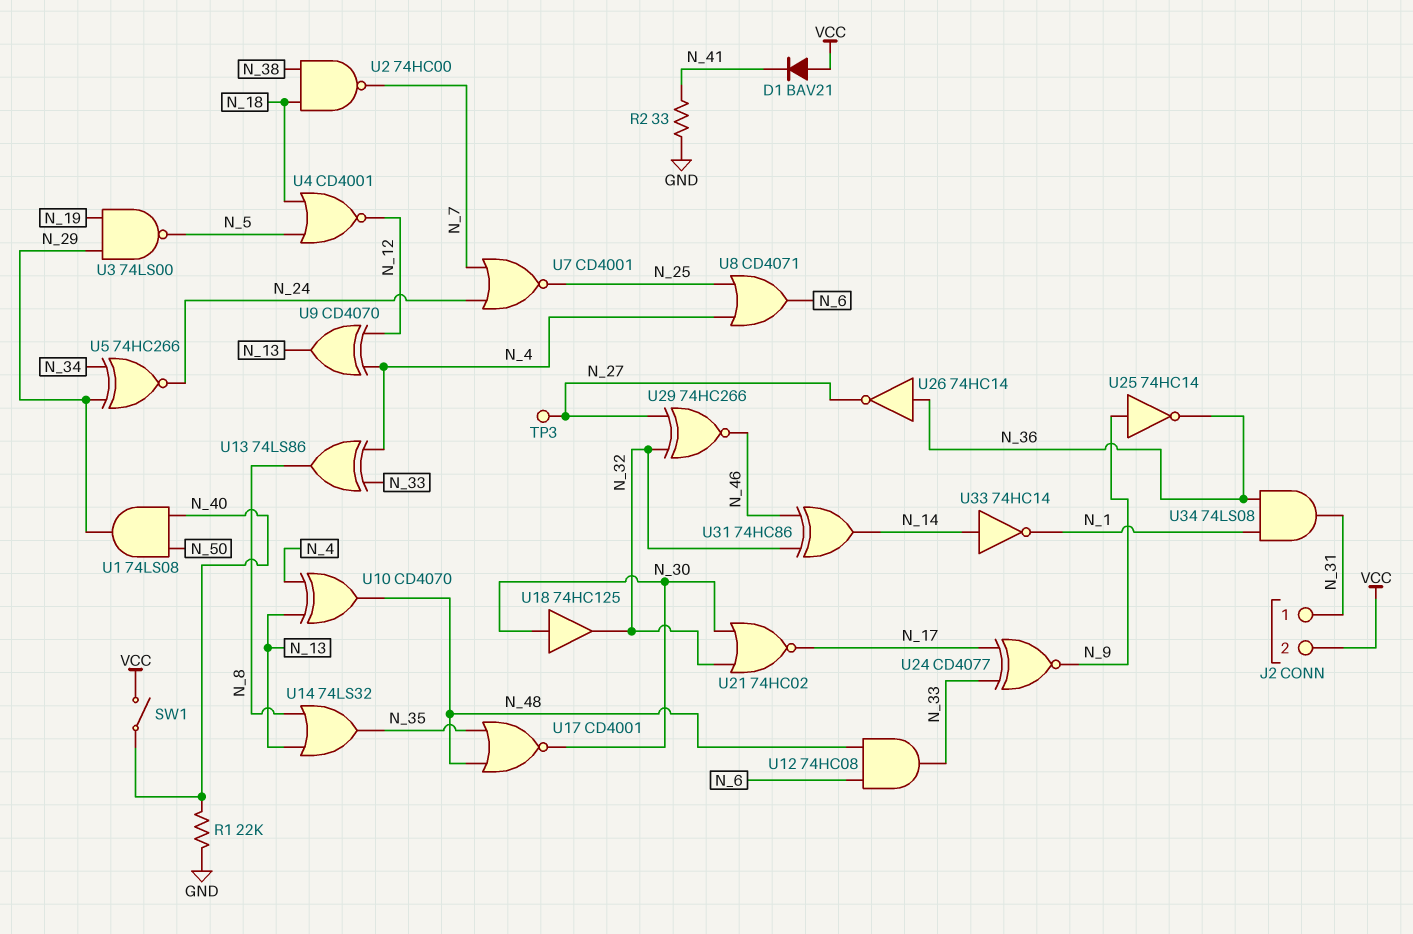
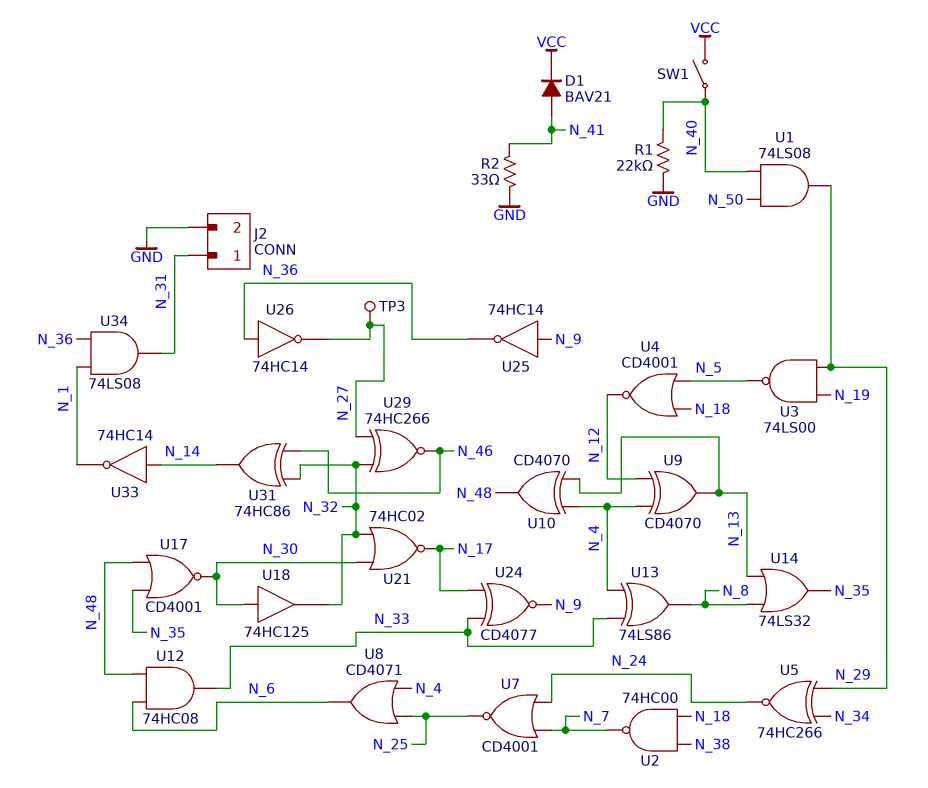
D1: diode BAV21 (A VCC, K N_41) -> diode BAV21 (A N_41, K VCC)
J2 pin 2: VCC -> GND

